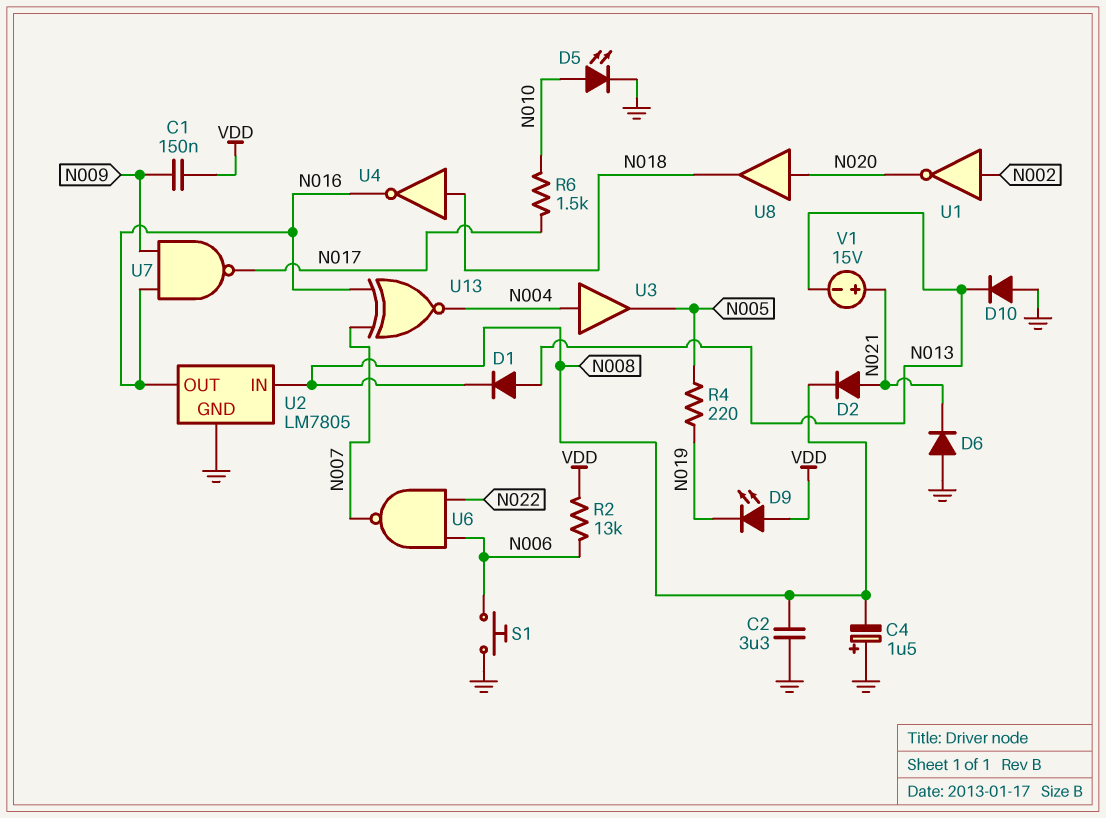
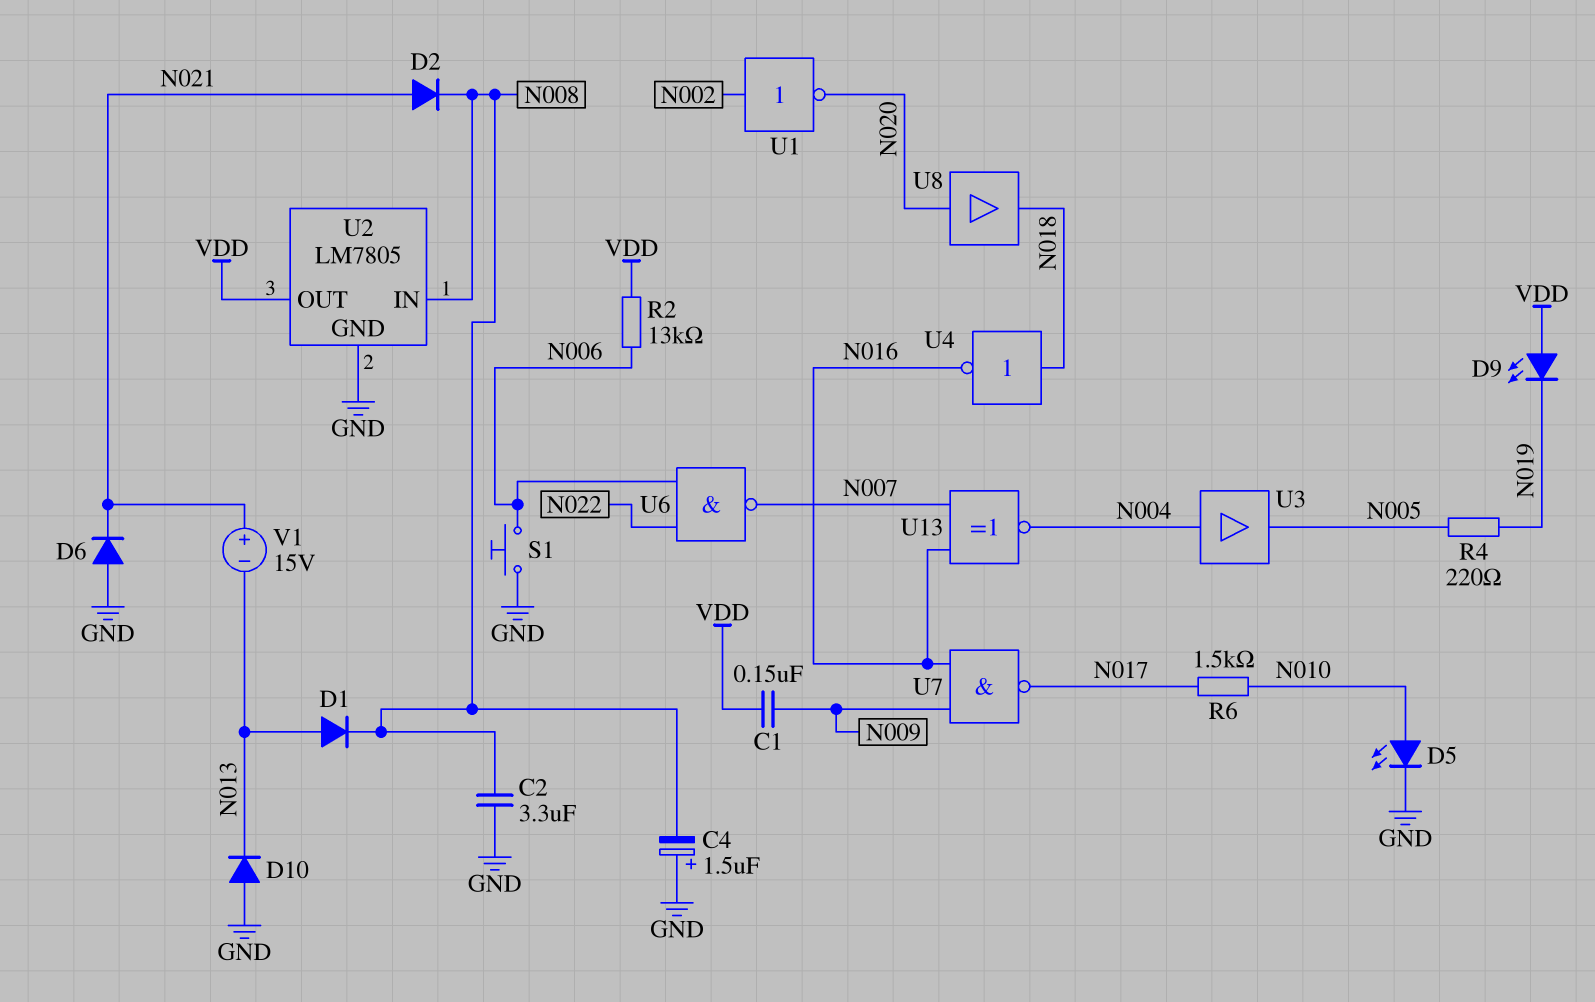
U2 pin OUT: N016 -> VDD

